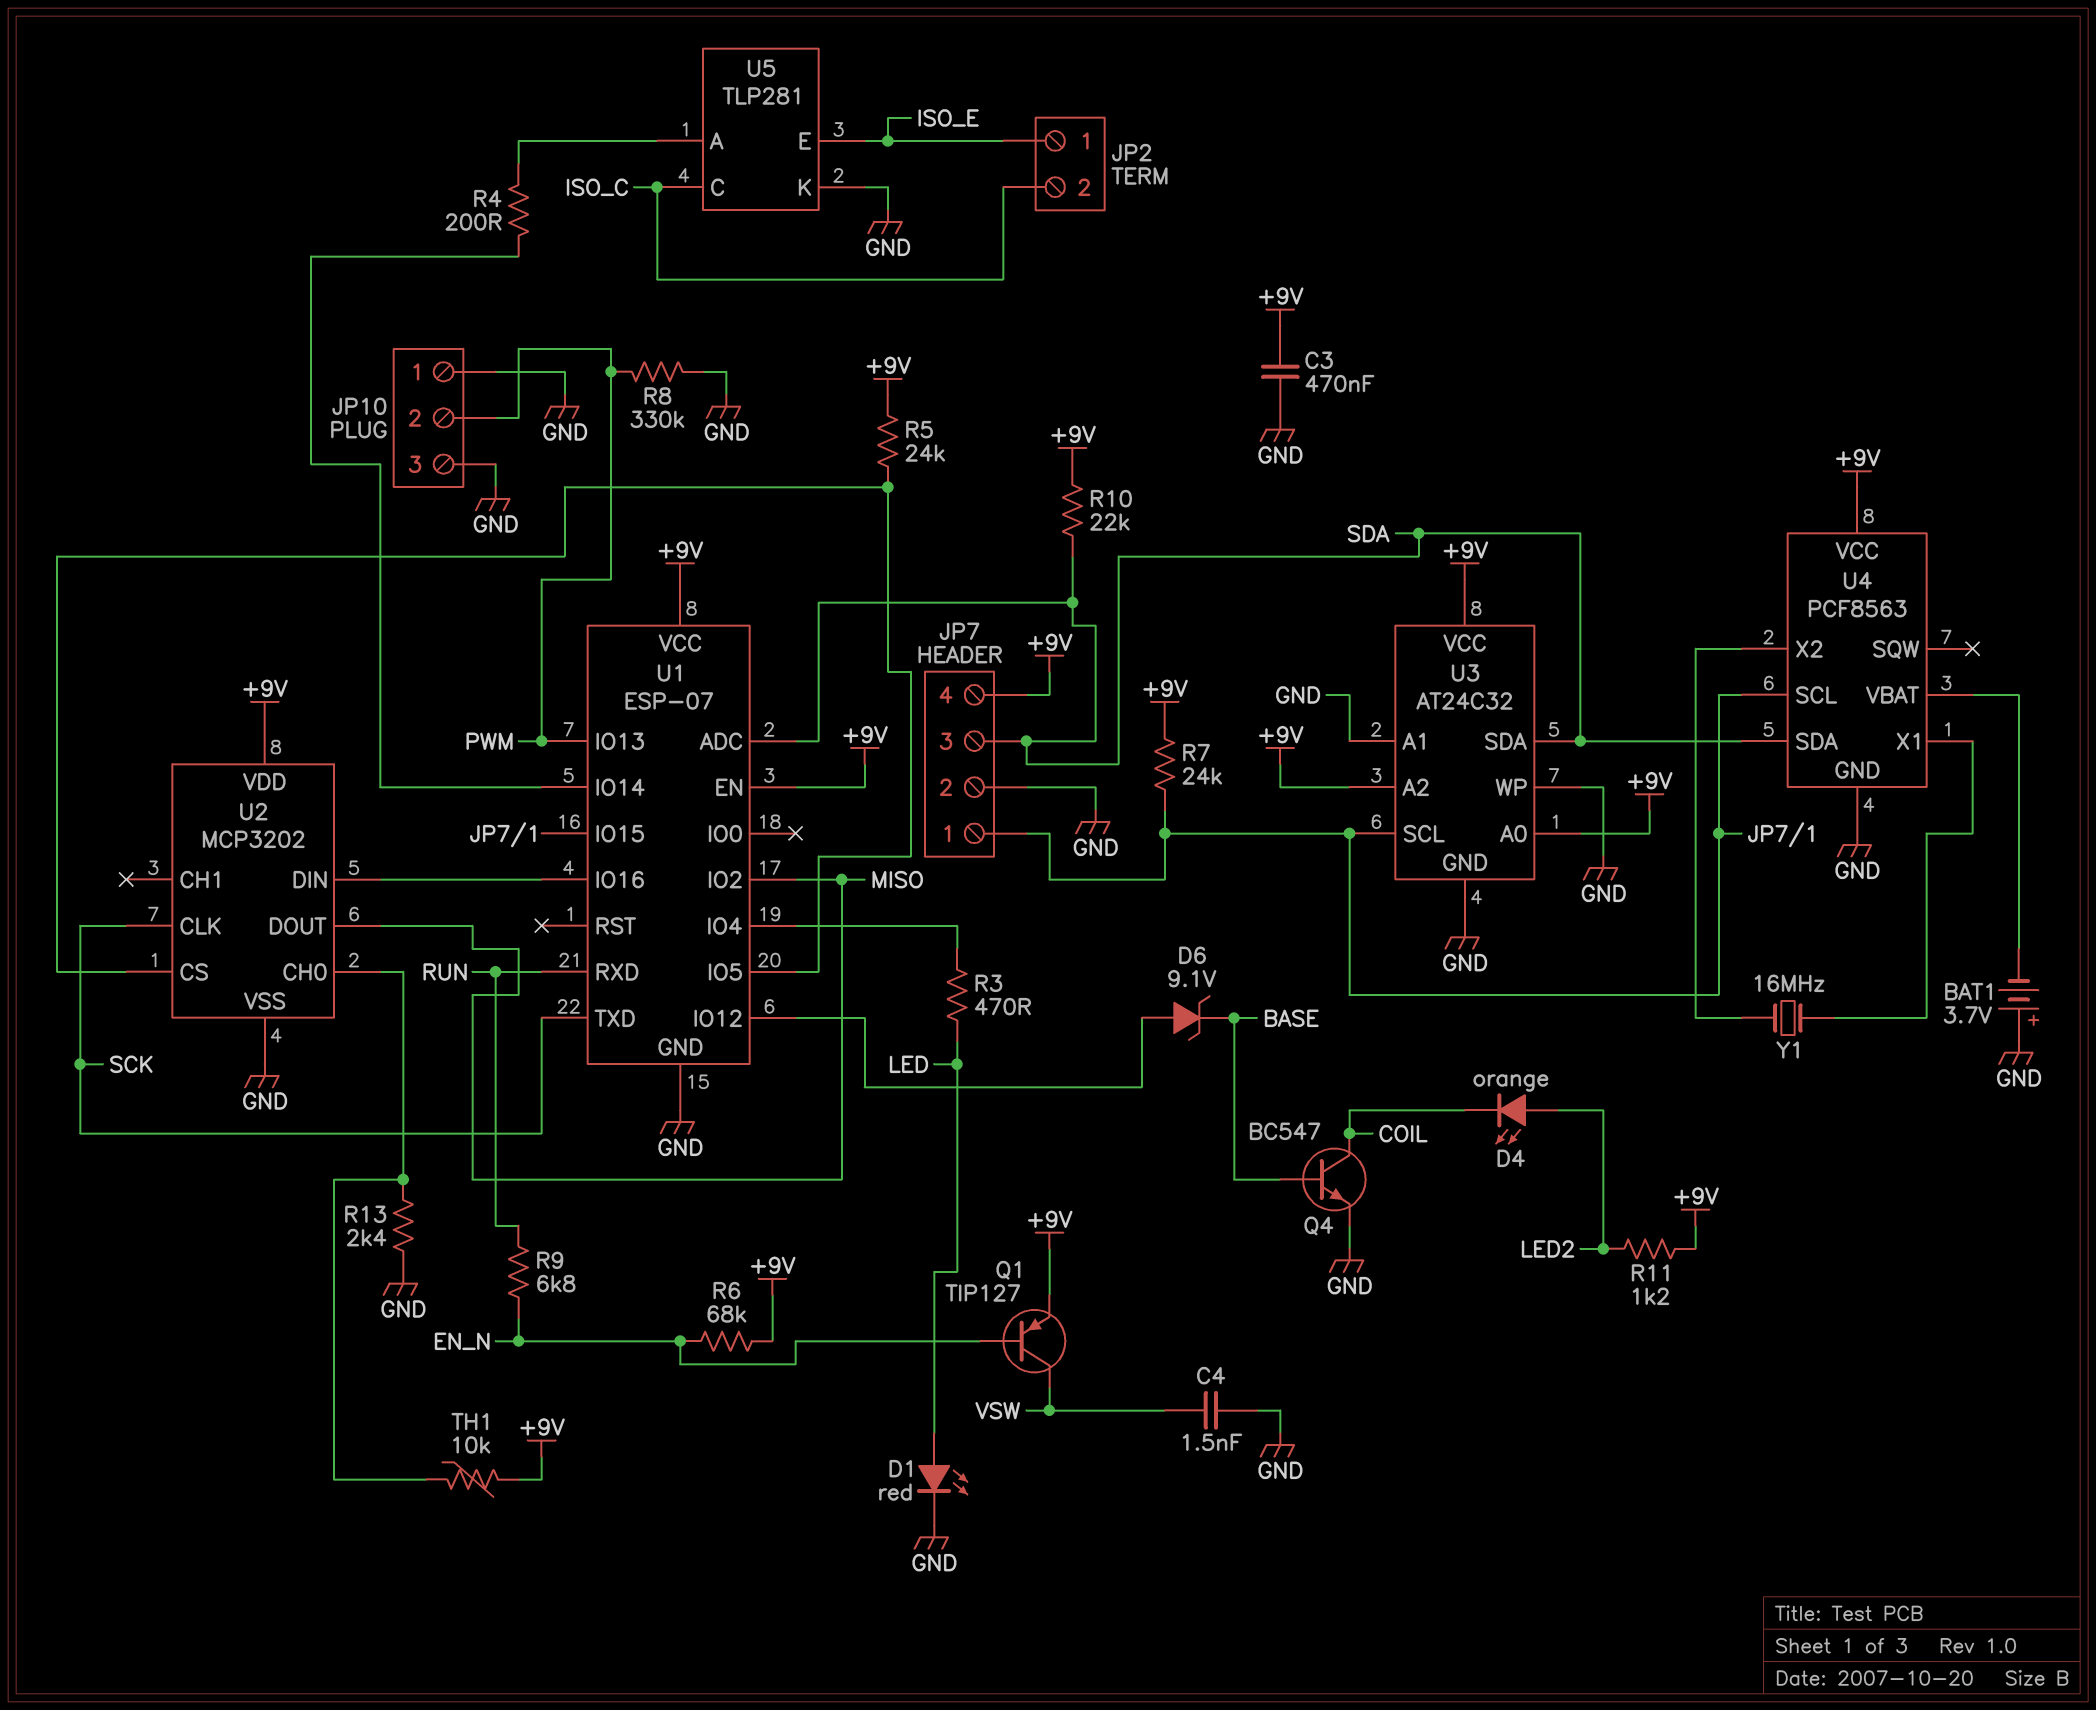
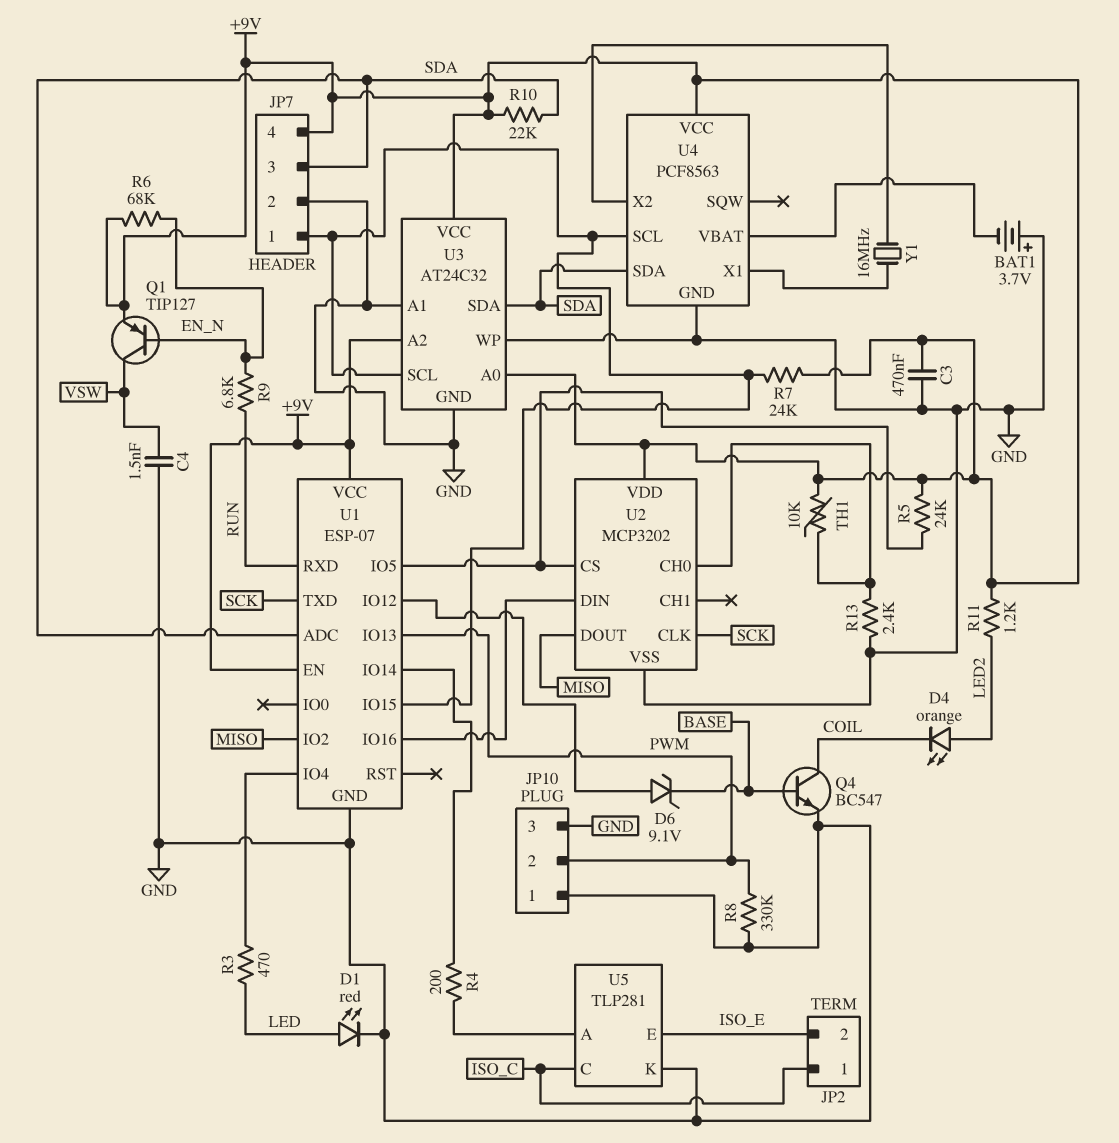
JP2 pin 1: ISO_E -> ISO_C
JP2 pin 2: ISO_C -> ISO_E

